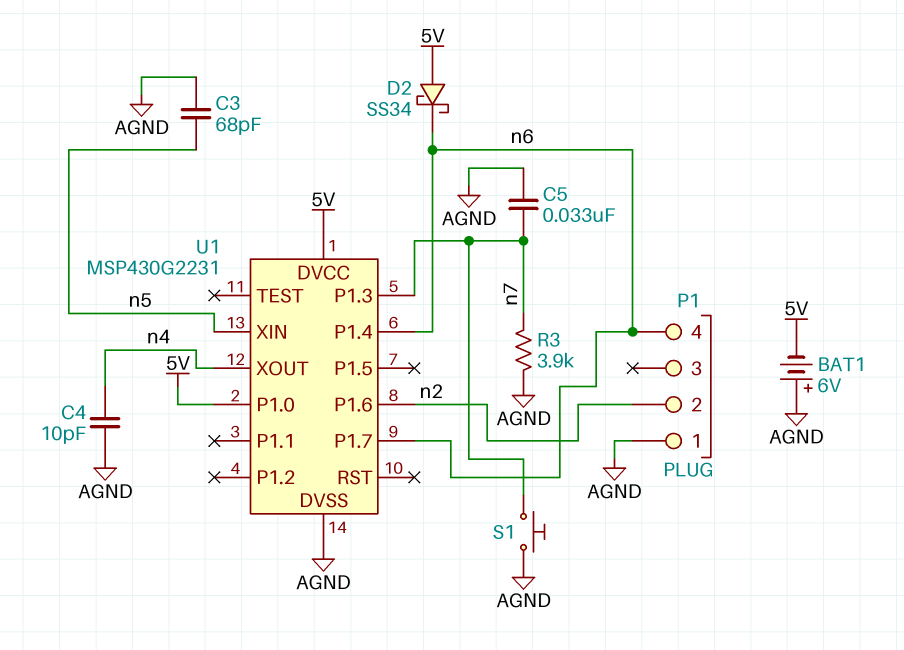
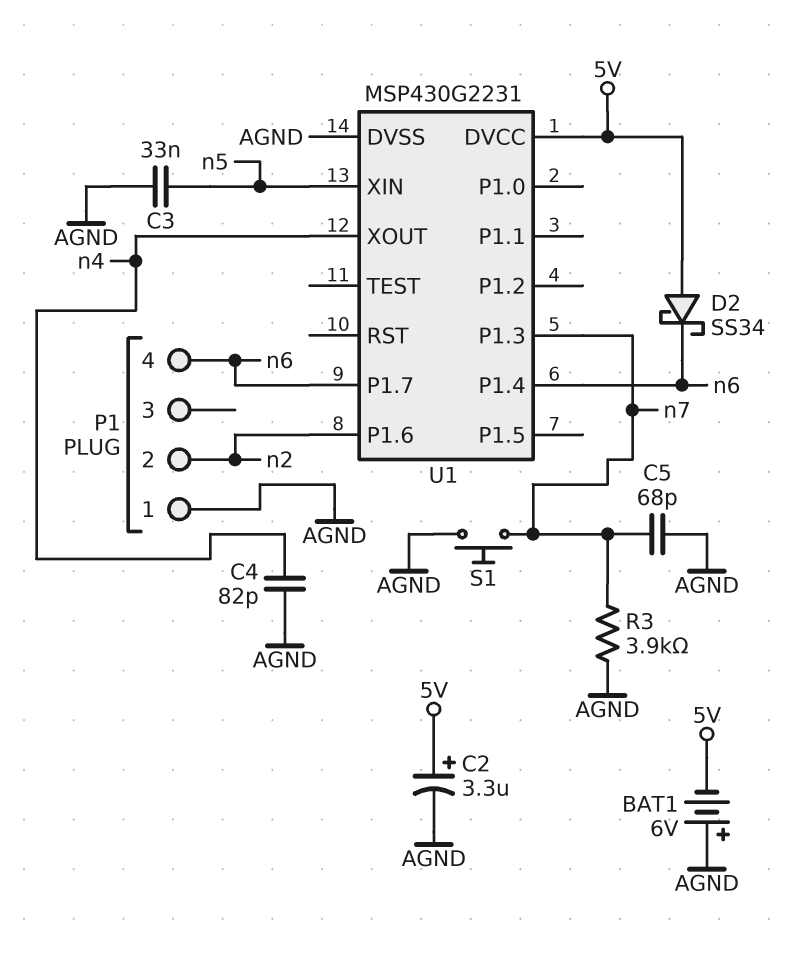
C2: none -> 3.3uF (plus 5V, minus AGND)
C3: 68pF (AGND, n5) -> 33nF (AGND, n5)
C4: 10pF (AGND, n4) -> 82pF (AGND, n4)
C5: 33nF (AGND, n7) -> 68pF (AGND, n7)
U1 pin P1.0: 5V -> none

